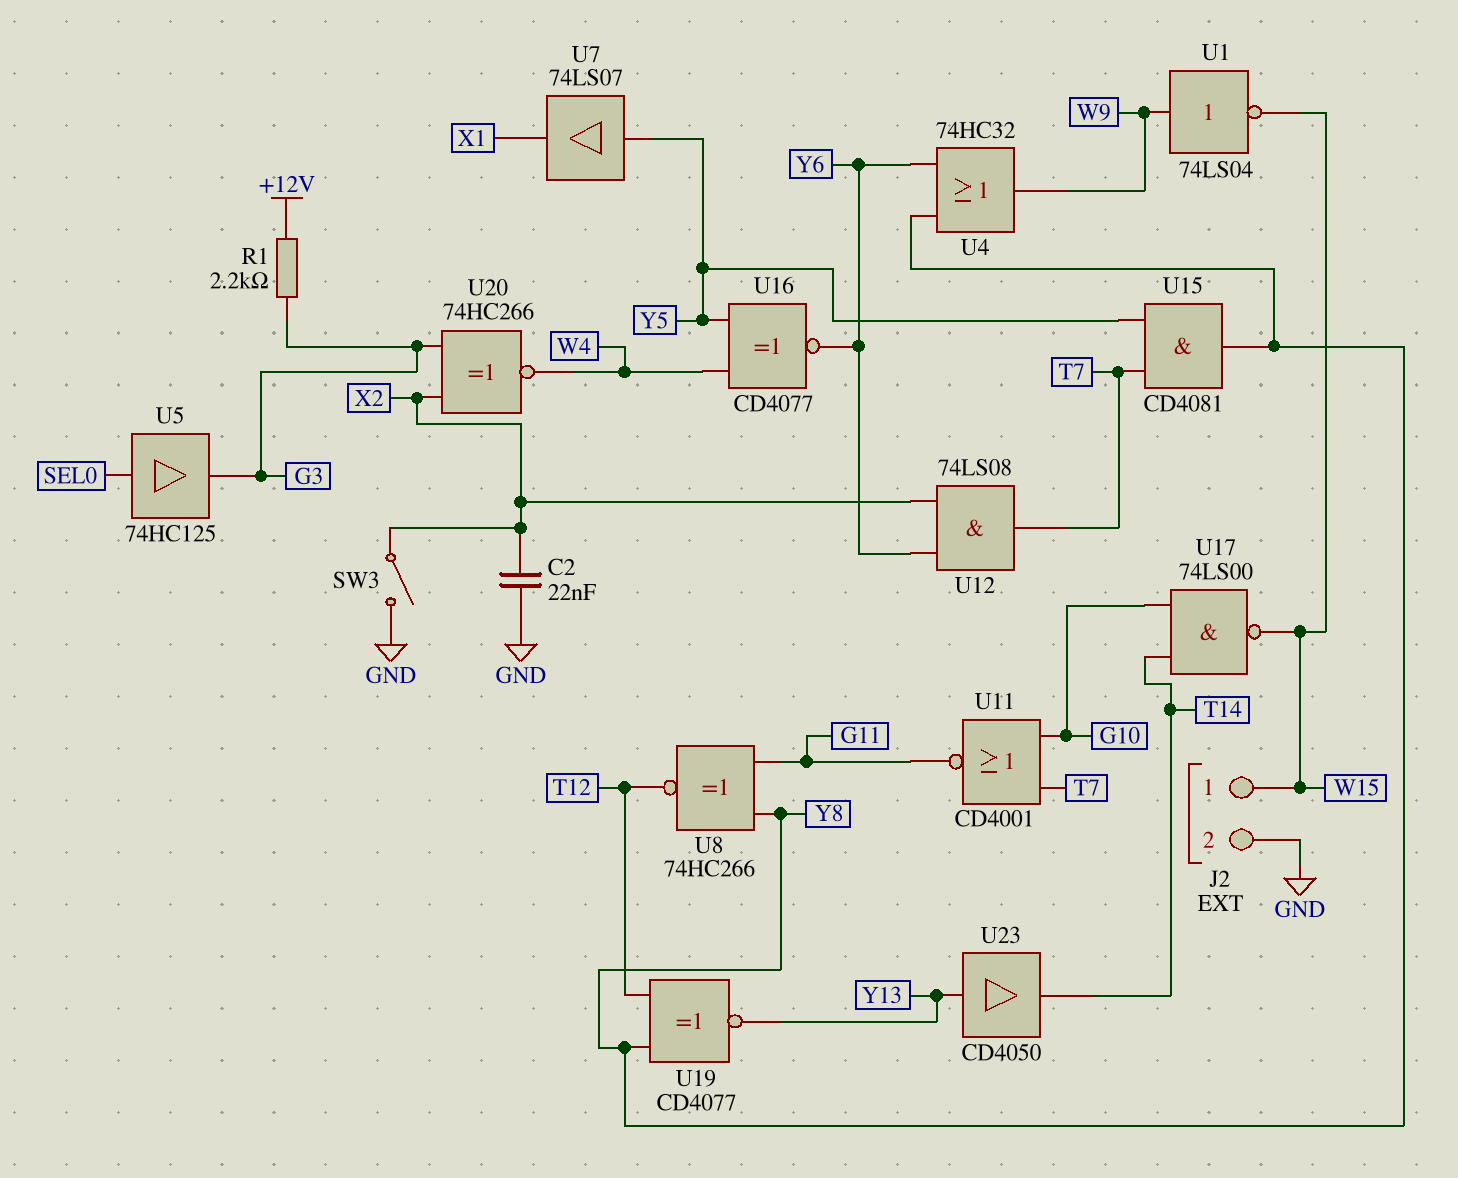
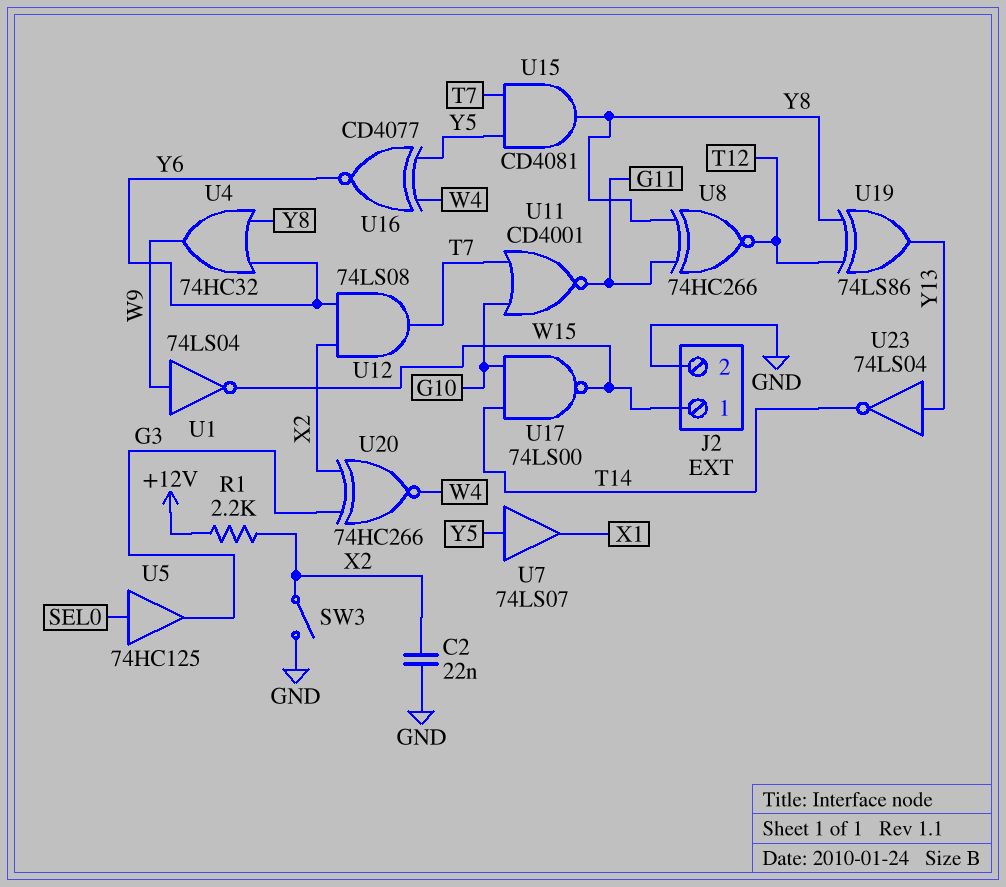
R1: 2.2k (+12V, G3) -> 2.2k (+12V, X2)
U19: XNOR CD4077 (in T12, in Y8, out Y13) -> XOR 74LS86 (in T12, in Y8, out Y13)
U23: buffer CD4050 (in Y13, out T14) -> NOT 74LS04 (in Y13, out T14)

